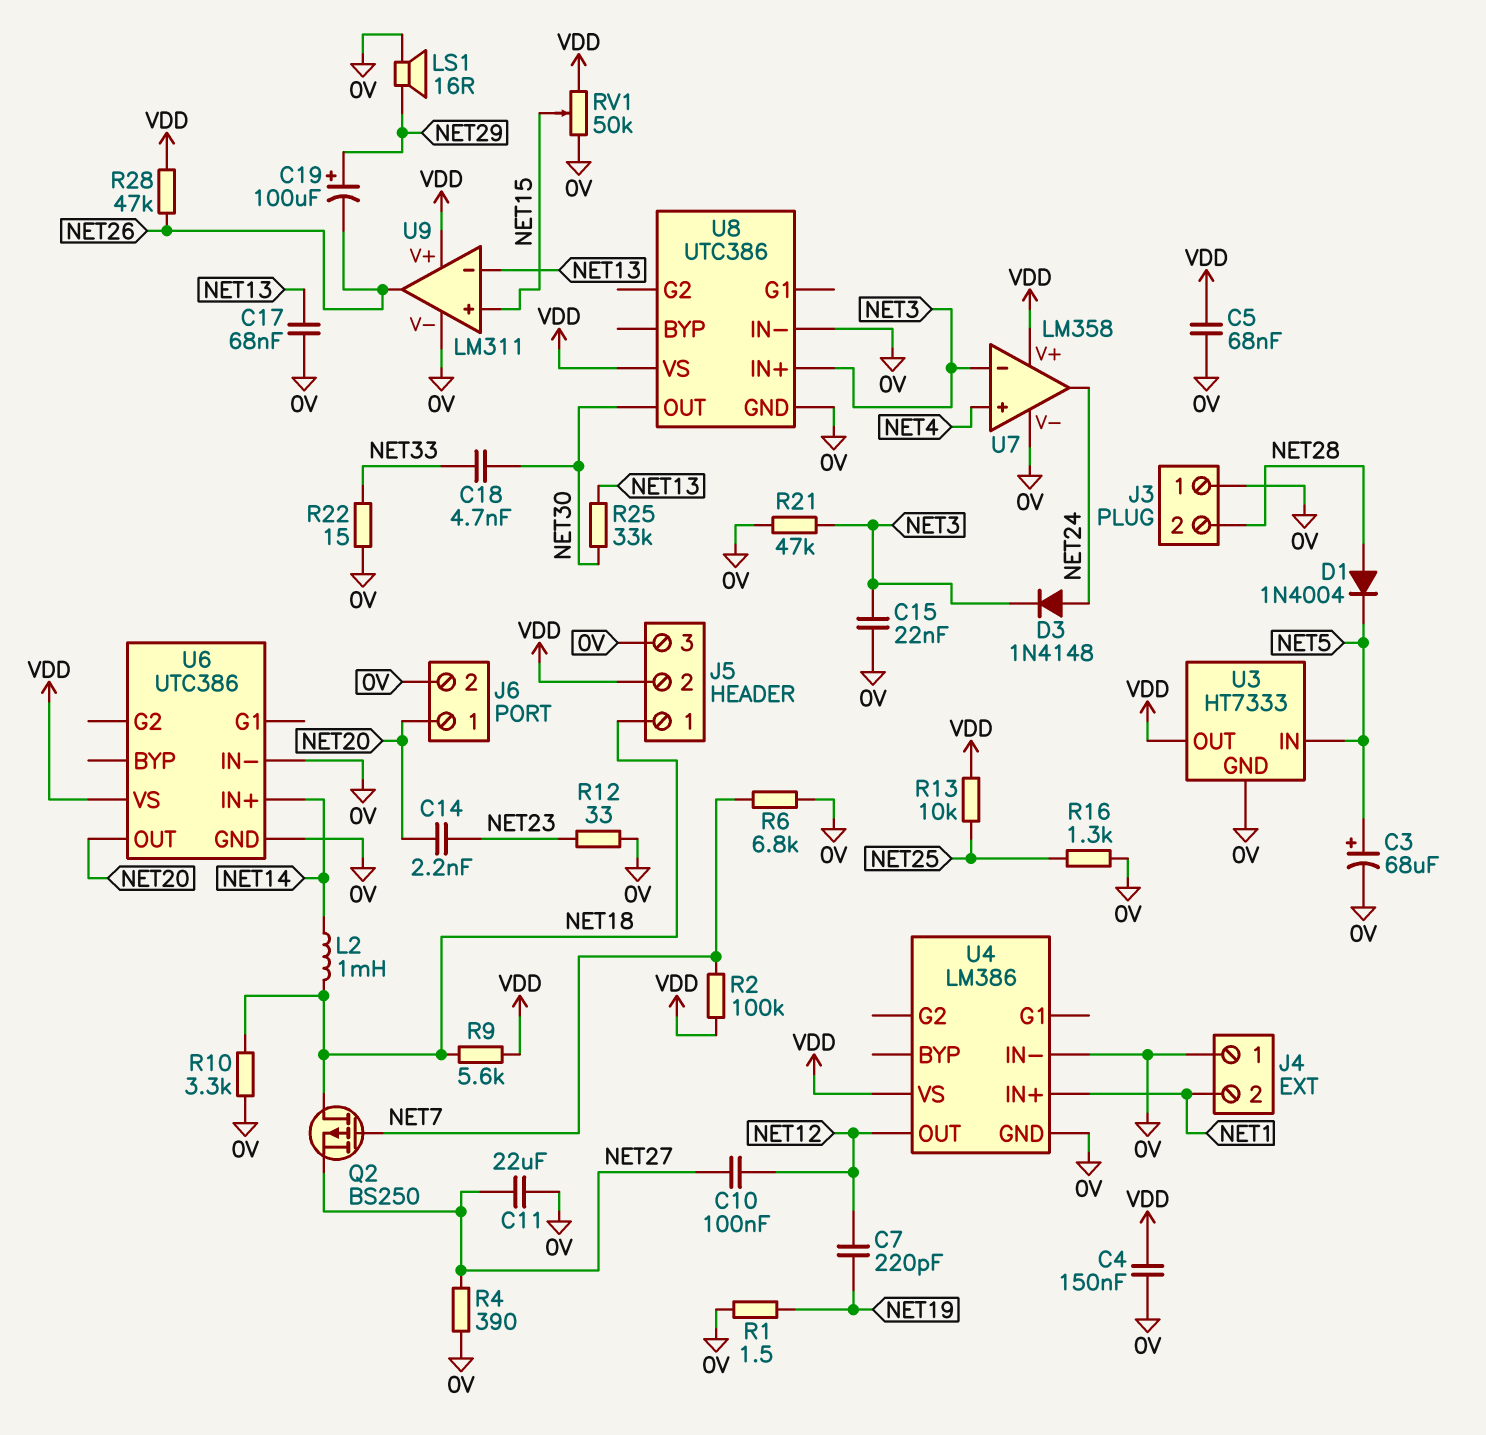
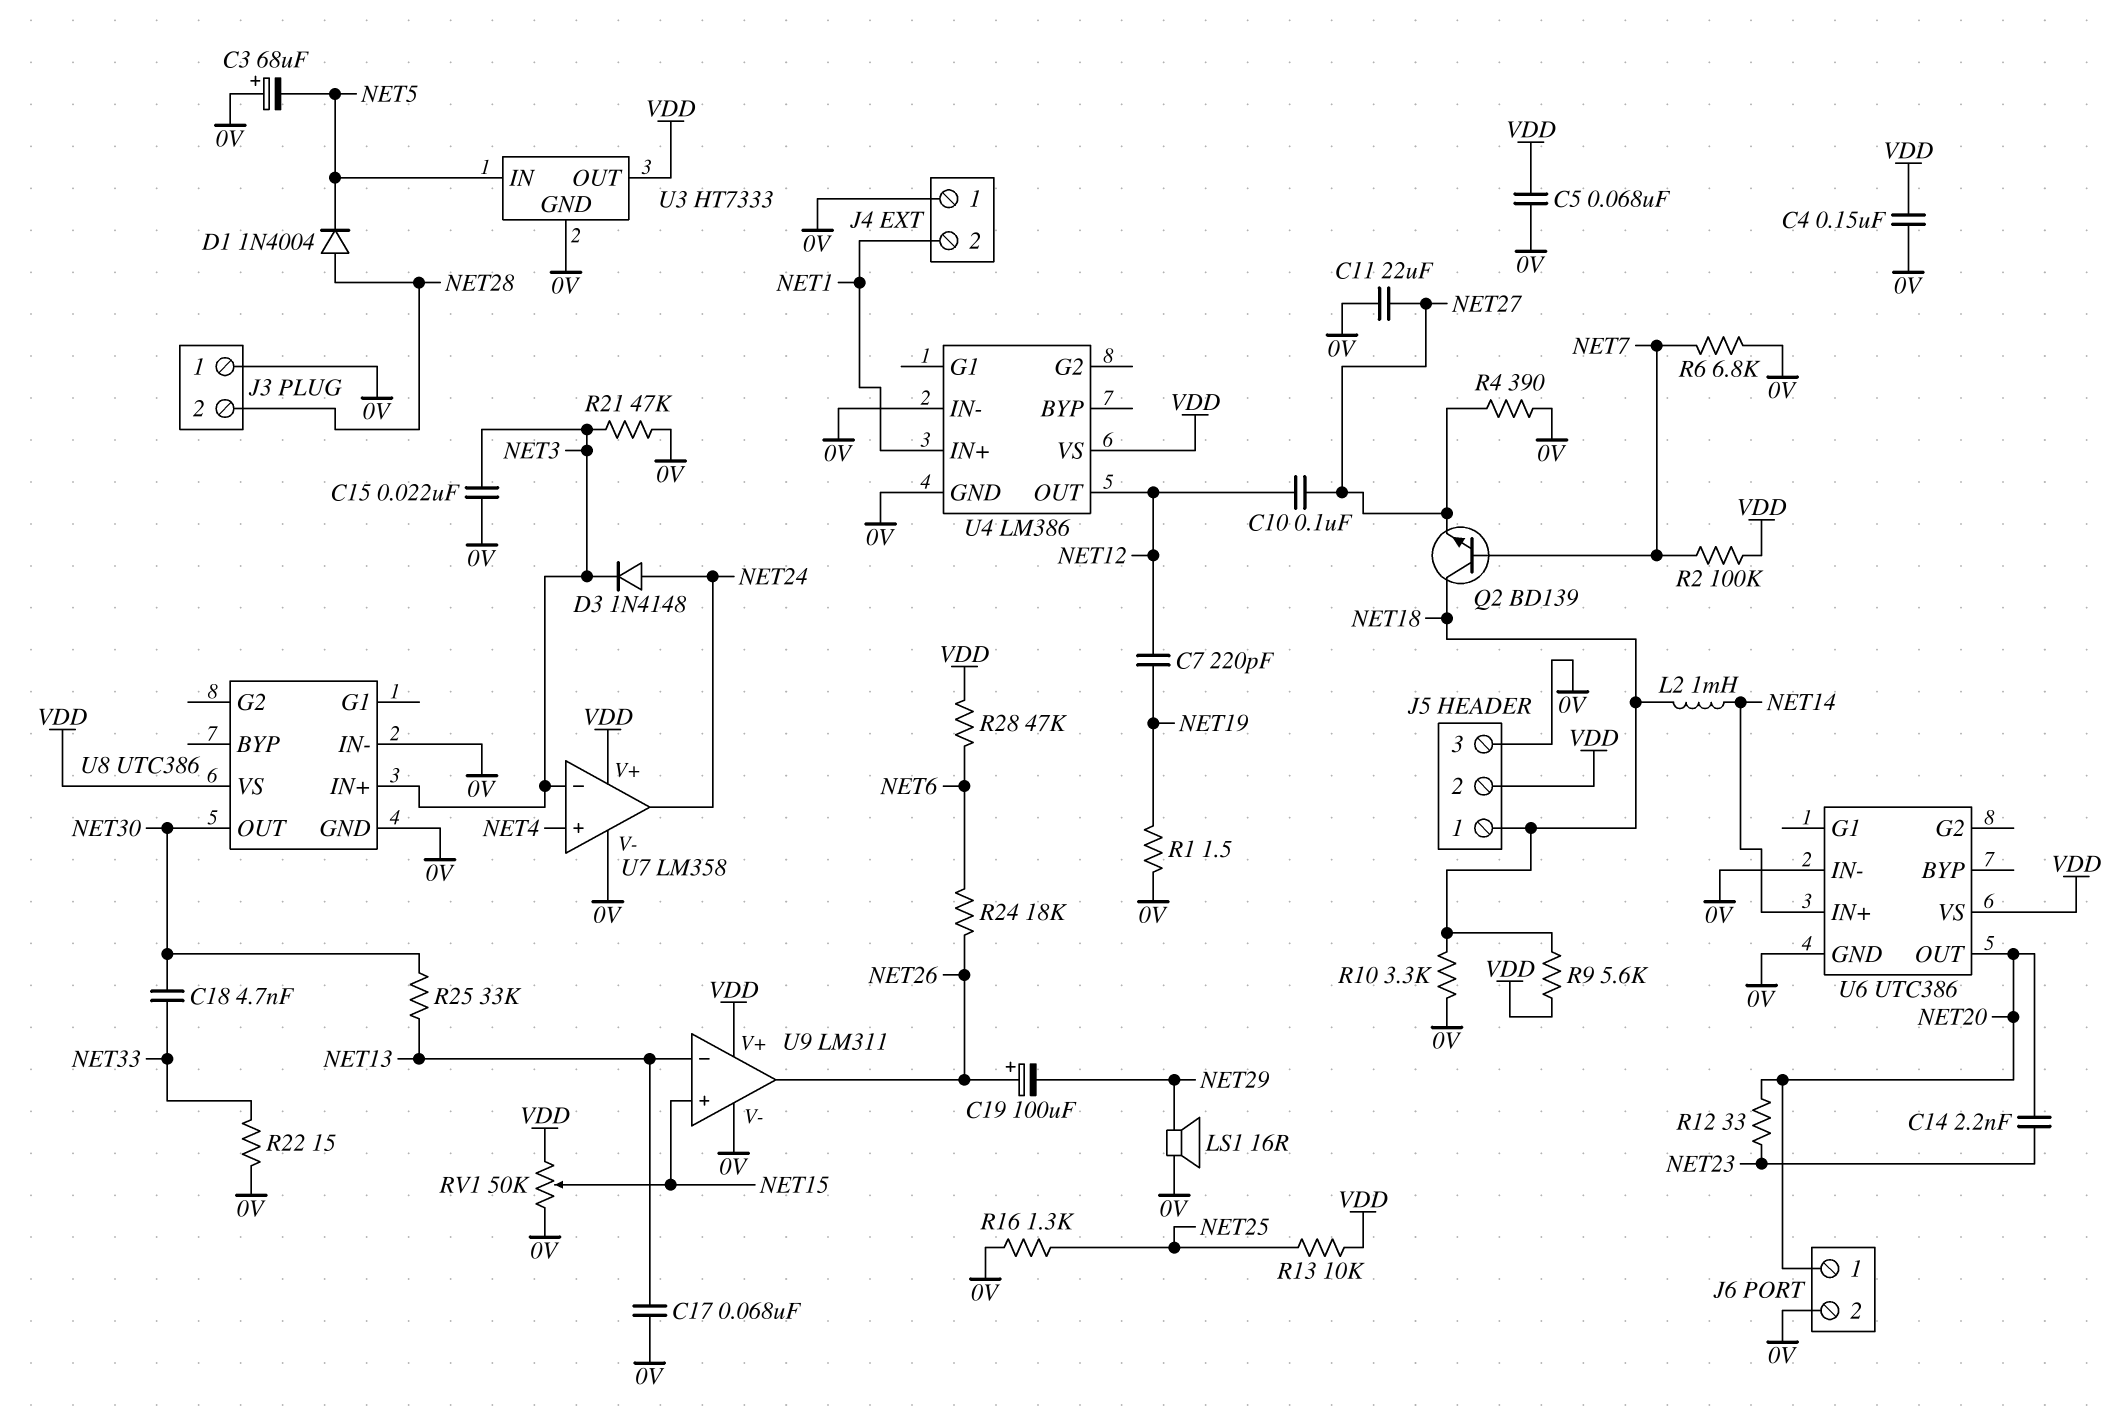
C3: 68uF (plus NET5, minus 0V) -> 68uF (plus 0V, minus NET5)
C19: 100uF (plus NET29, minus NET26) -> 100uF (plus NET26, minus NET29)
Q2: PMOS BS250 (G NET7, D NET18, S NET27) -> NPN BD139 (B NET7, C NET18, E NET27)
R12: 33 (0V, NET23) -> 33 (NET20, NET23)
R24: none -> 18k (NET6, NET26)
R28: 47k (NET26, VDD) -> 47k (NET6, VDD)

